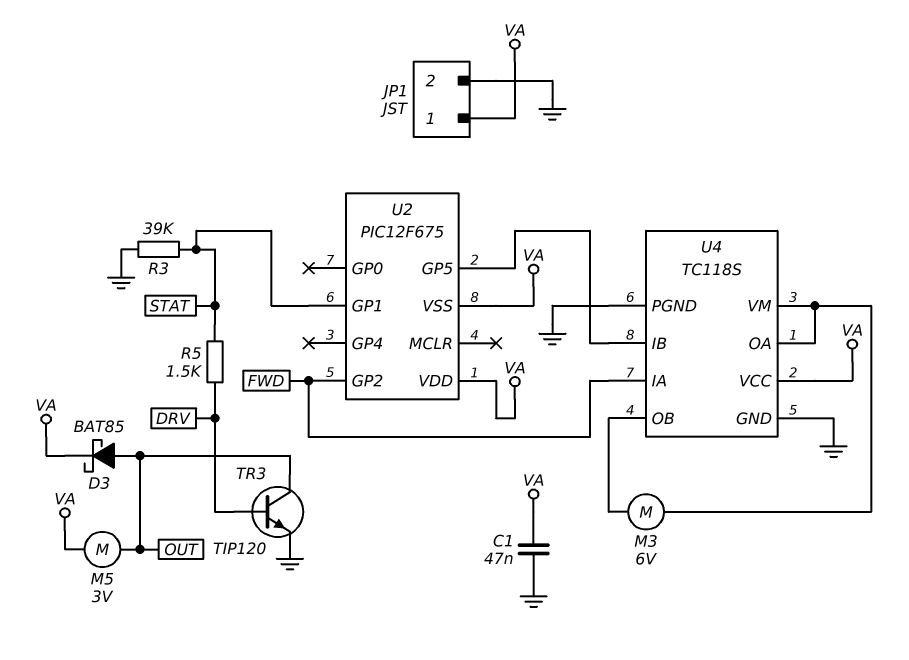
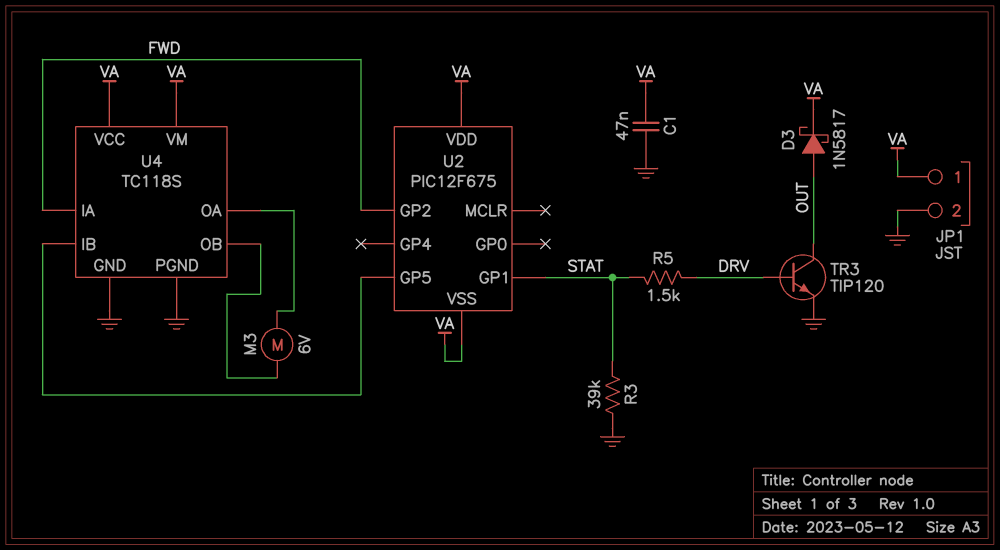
D3: schottky BAT85 (A OUT, K VA) -> schottky 1N5817 (A OUT, K VA)
M5: motor 3V (OUT, VA) -> none
U4 pin VM: U4/OA -> VA

